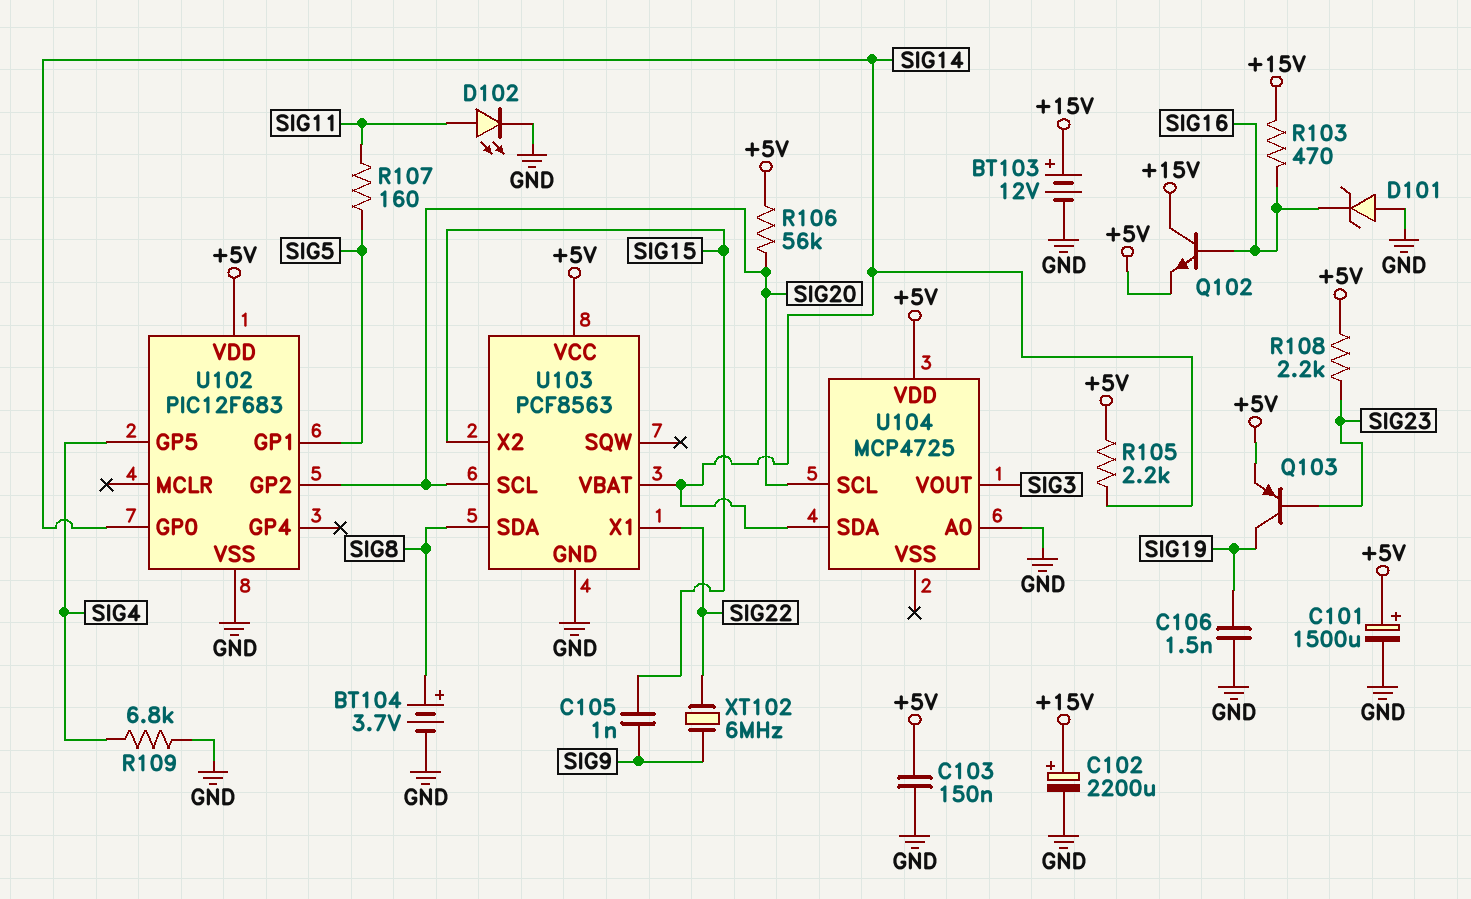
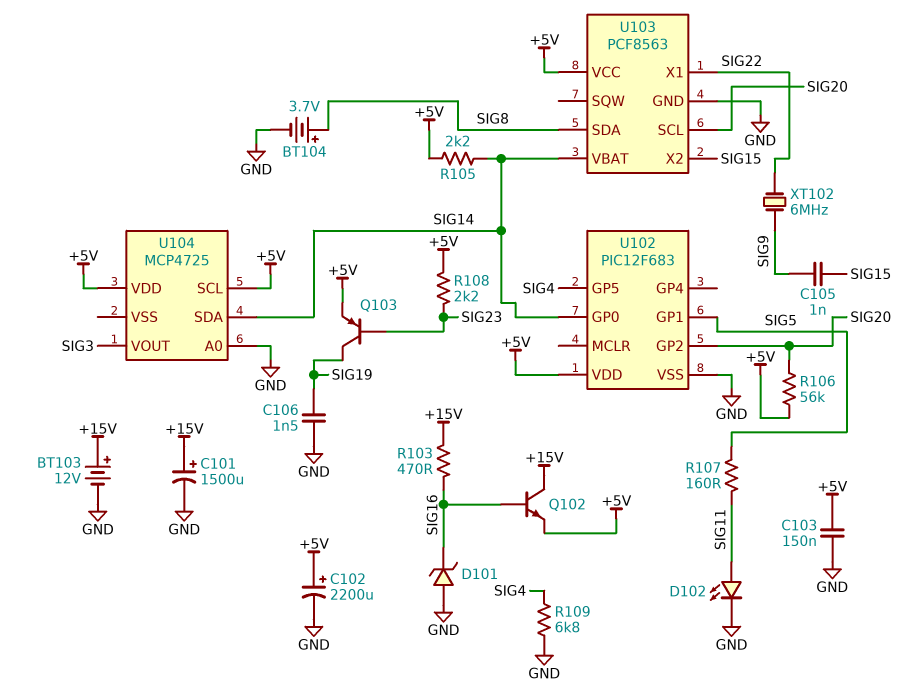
C101: 1500uF (plus +5V, minus GND) -> 1500uF (plus +15V, minus GND)
C102: 2200uF (plus +15V, minus GND) -> 2200uF (plus +5V, minus GND)
U104 pin SCL: SIG20 -> +5V

